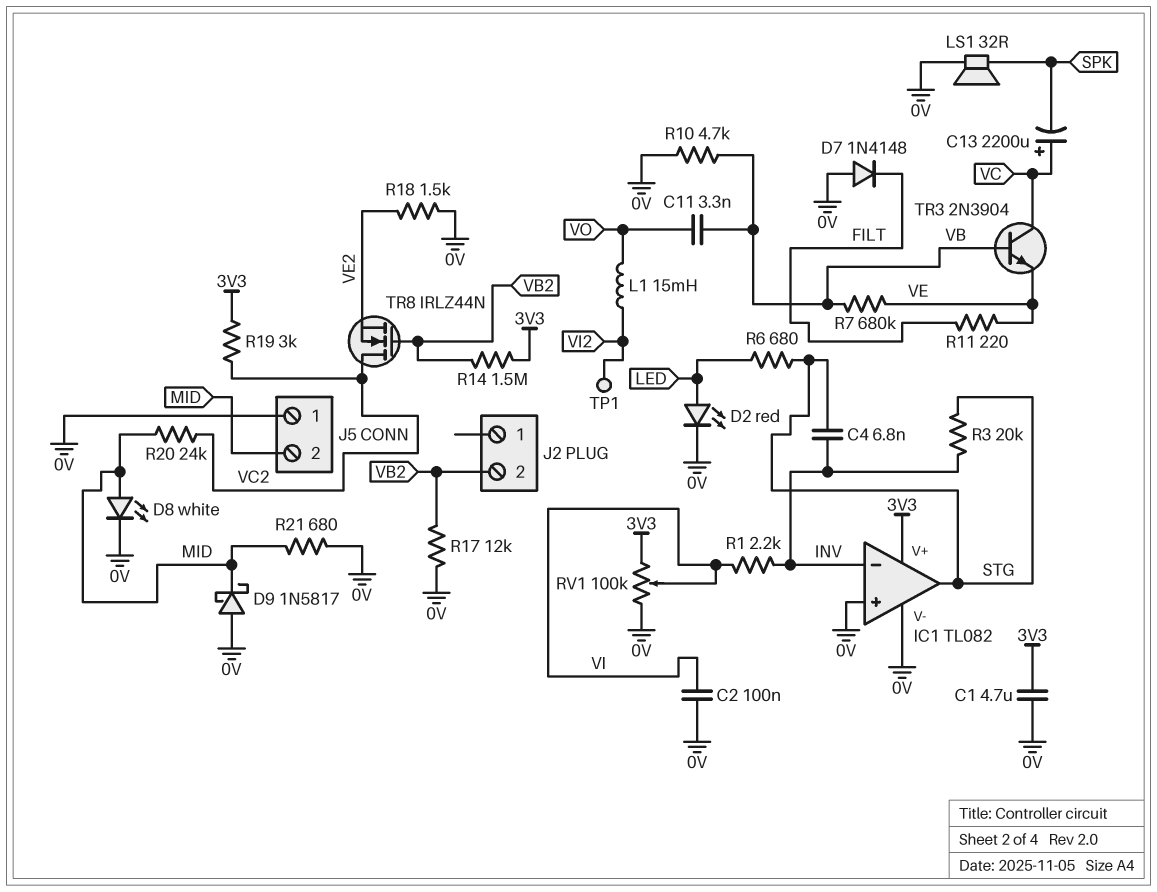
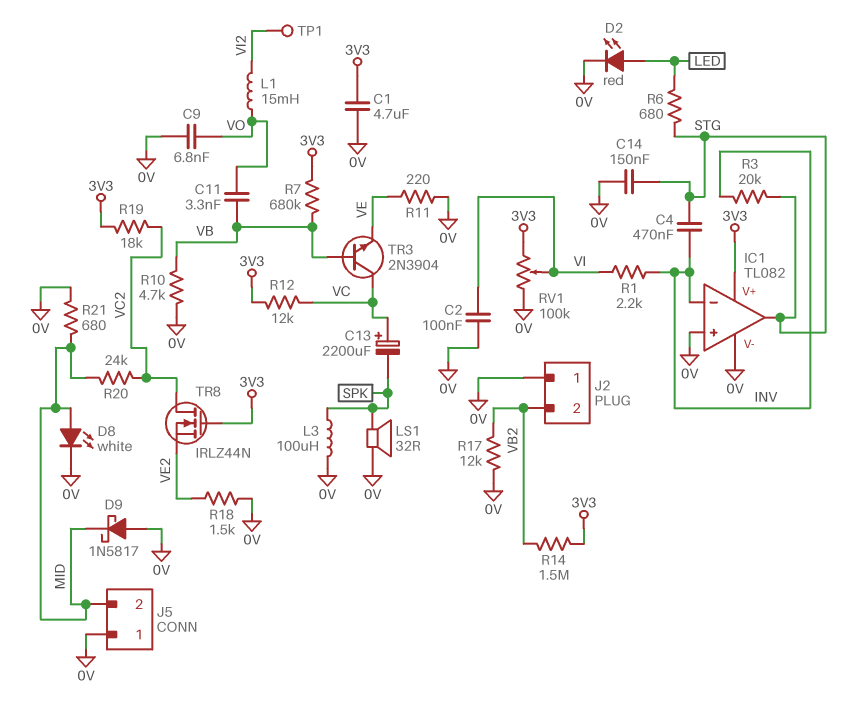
C4: 6.8nF (INV, STG) -> 470nF (INV, STG)
C9: none -> 6.8nF (0V, VO)
C14: none -> 150nF (0V, STG)
D7: diode 1N4148 (A 0V, K FILT) -> none
J2 pin 1: none -> 0V
L3: none -> 100uH (0V, SPK)
R7: 680k (VB, VE) -> 680k (3V3, VB)
R11: 220 (FILT, VE) -> 220 (0V, VE)
R12: none -> 12k (3V3, VC)
R19: 3k (3V3, VC2) -> 18k (3V3, VC2)
TR8: NMOS IRLZ44N (G VB2, D VC2, S VE2) -> NMOS IRLZ44N (G 3V3, D VC2, S VE2)

